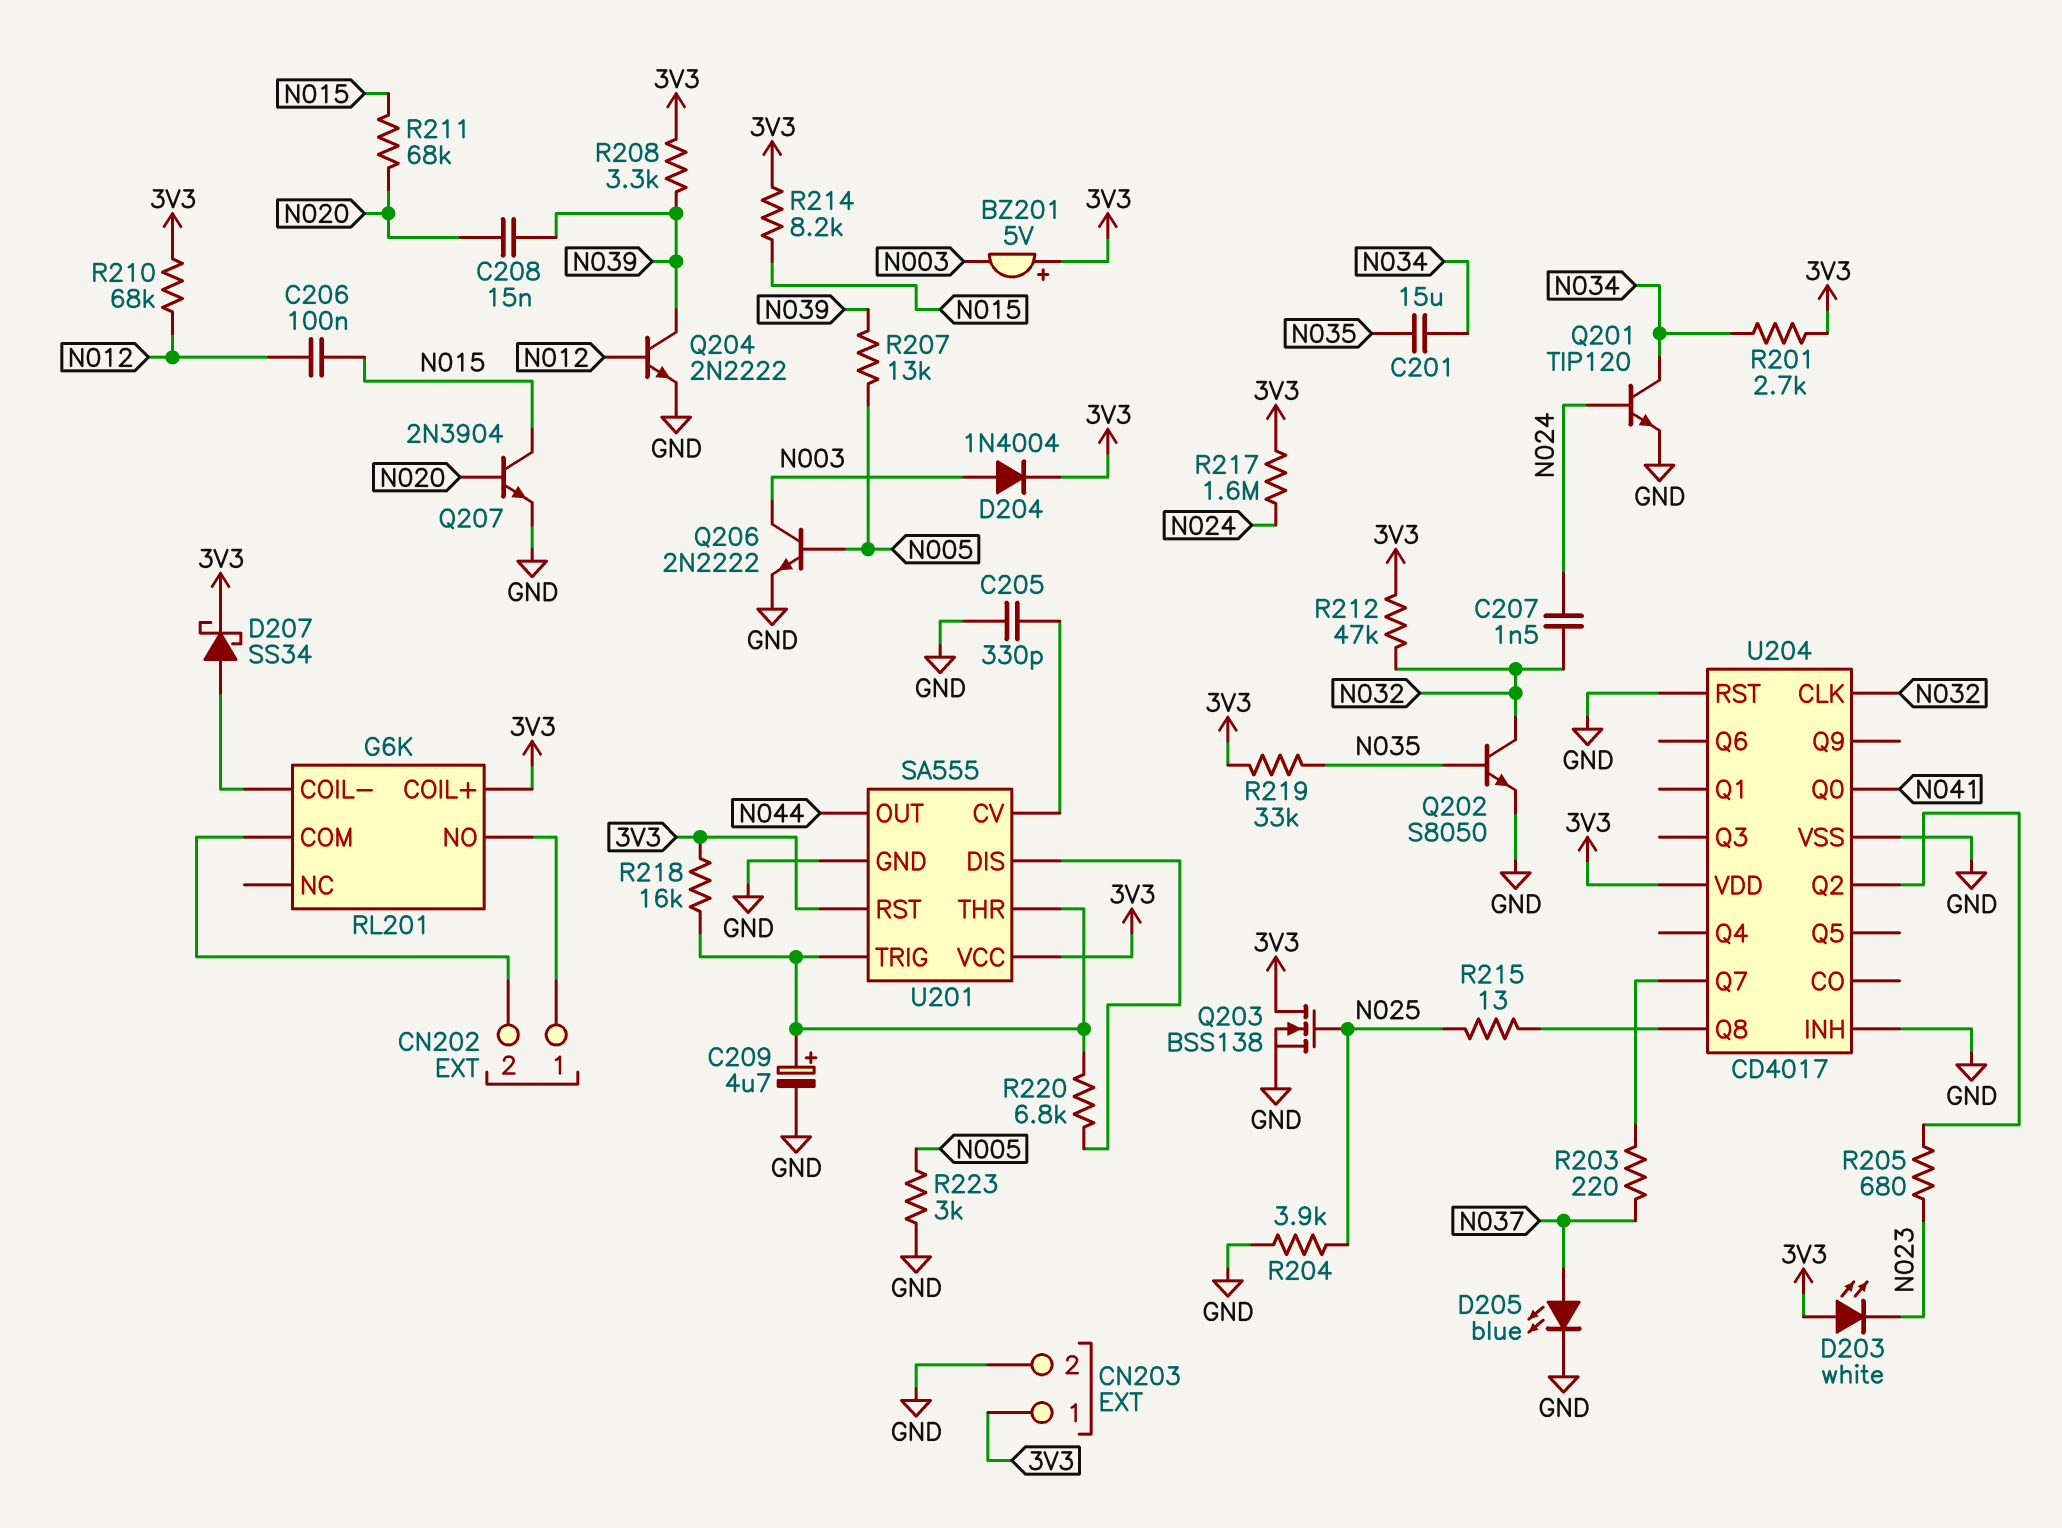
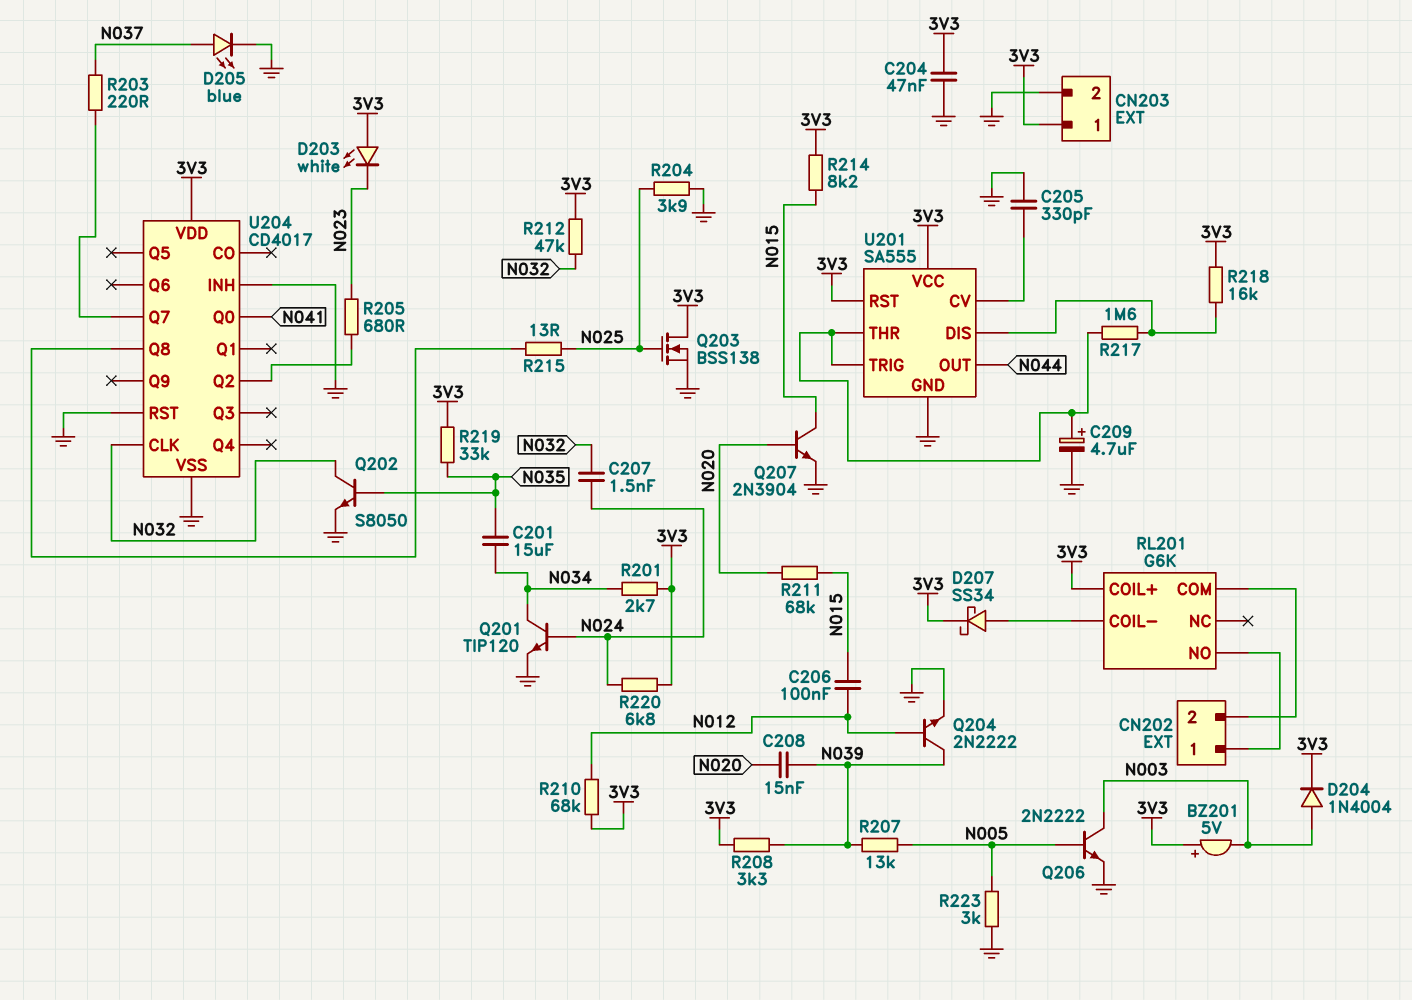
C204: none -> 47nF (3V3, GND)
R217: 1.6M (3V3, N024) -> 1.6M (U201/DIS, U201/THR)
R218: 16k (3V3, U201/THR) -> 16k (3V3, U201/DIS)
R220: 6.8k (U201/DIS, U201/THR) -> 6.8k (3V3, N024)

